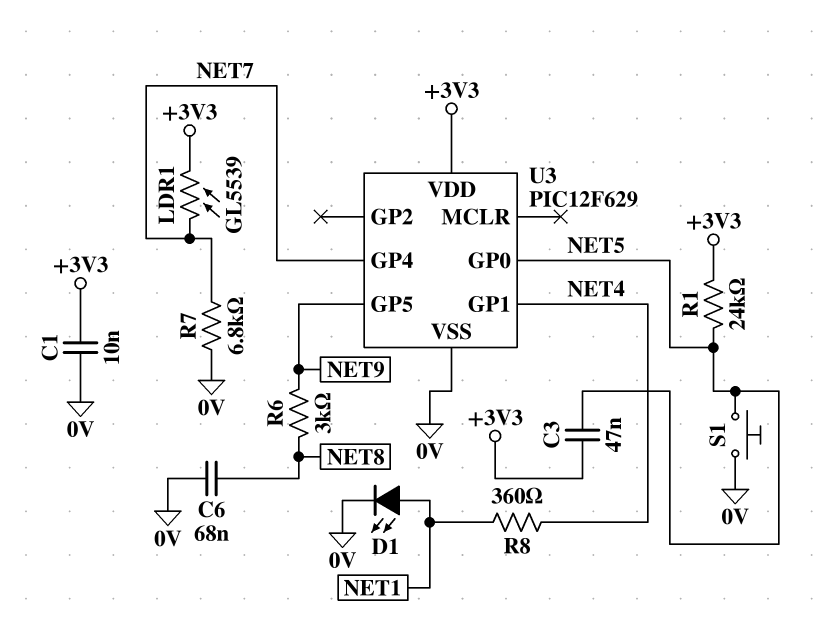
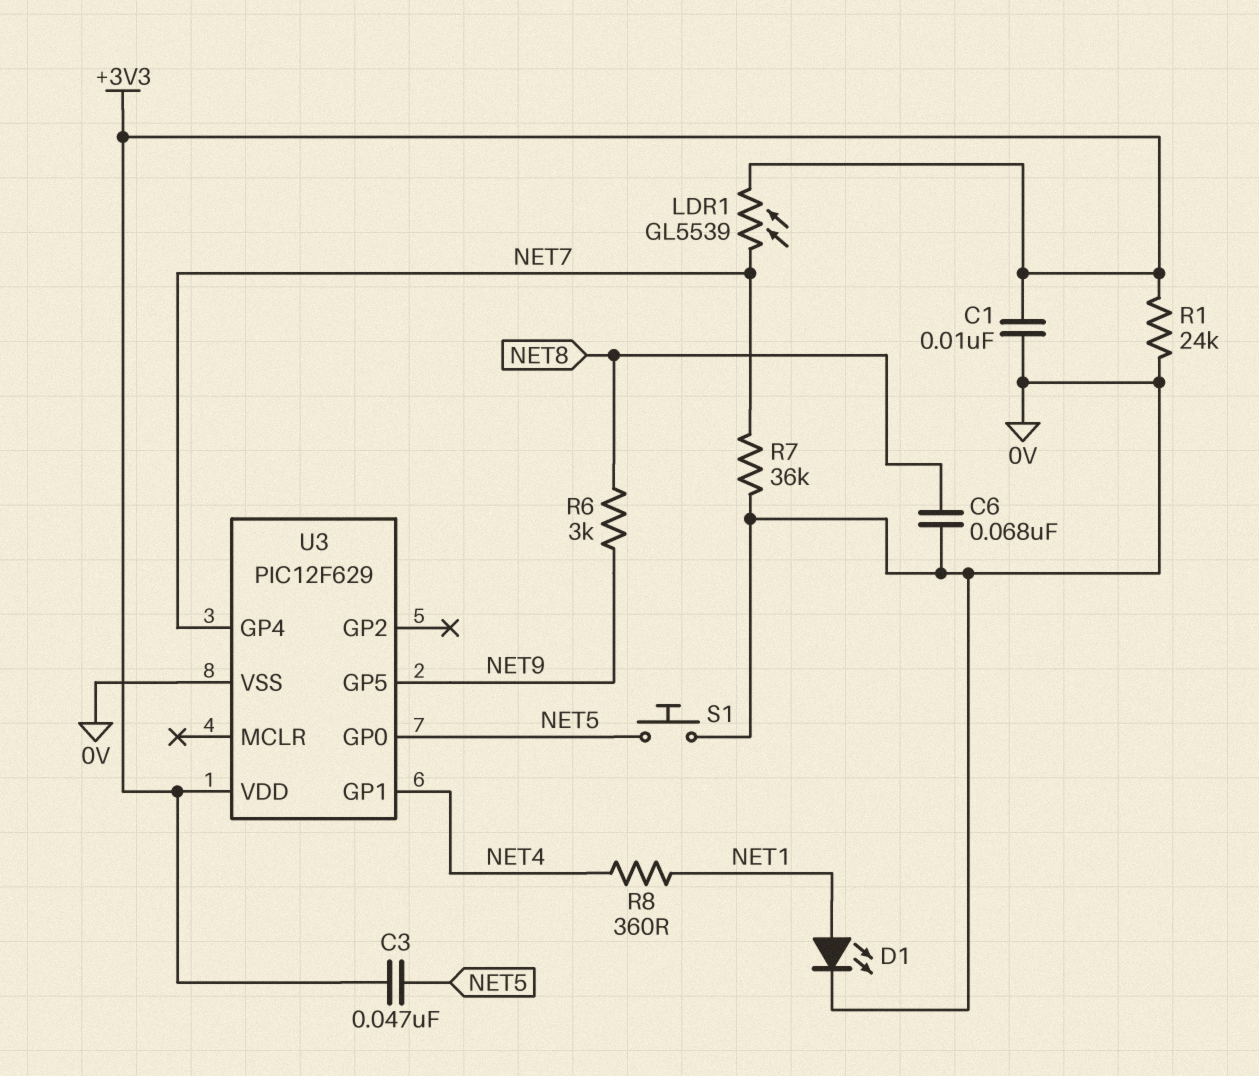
R1: 24k (+3V3, NET5) -> 24k (+3V3, 0V)
R7: 6.8k (0V, NET7) -> 36k (0V, NET7)

